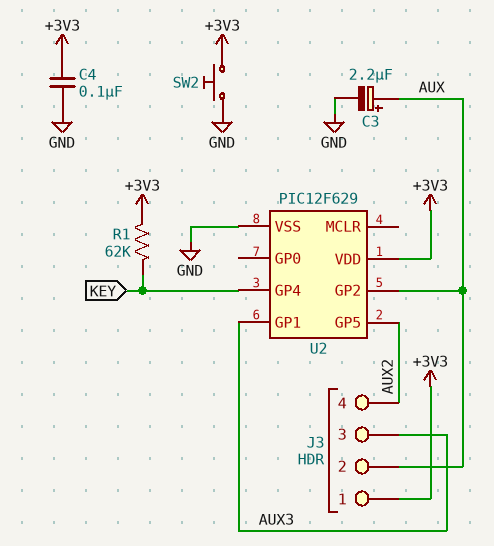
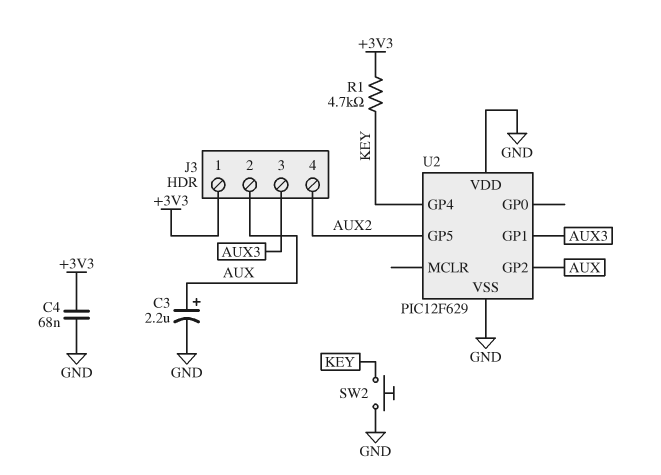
C4: 100nF (+3V3, GND) -> 68nF (+3V3, GND)
R1: 62k (+3V3, KEY) -> 4.7k (+3V3, KEY)
SW2: button (+3V3, GND) -> button (GND, KEY)
U2 pin VDD: +3V3 -> GND

